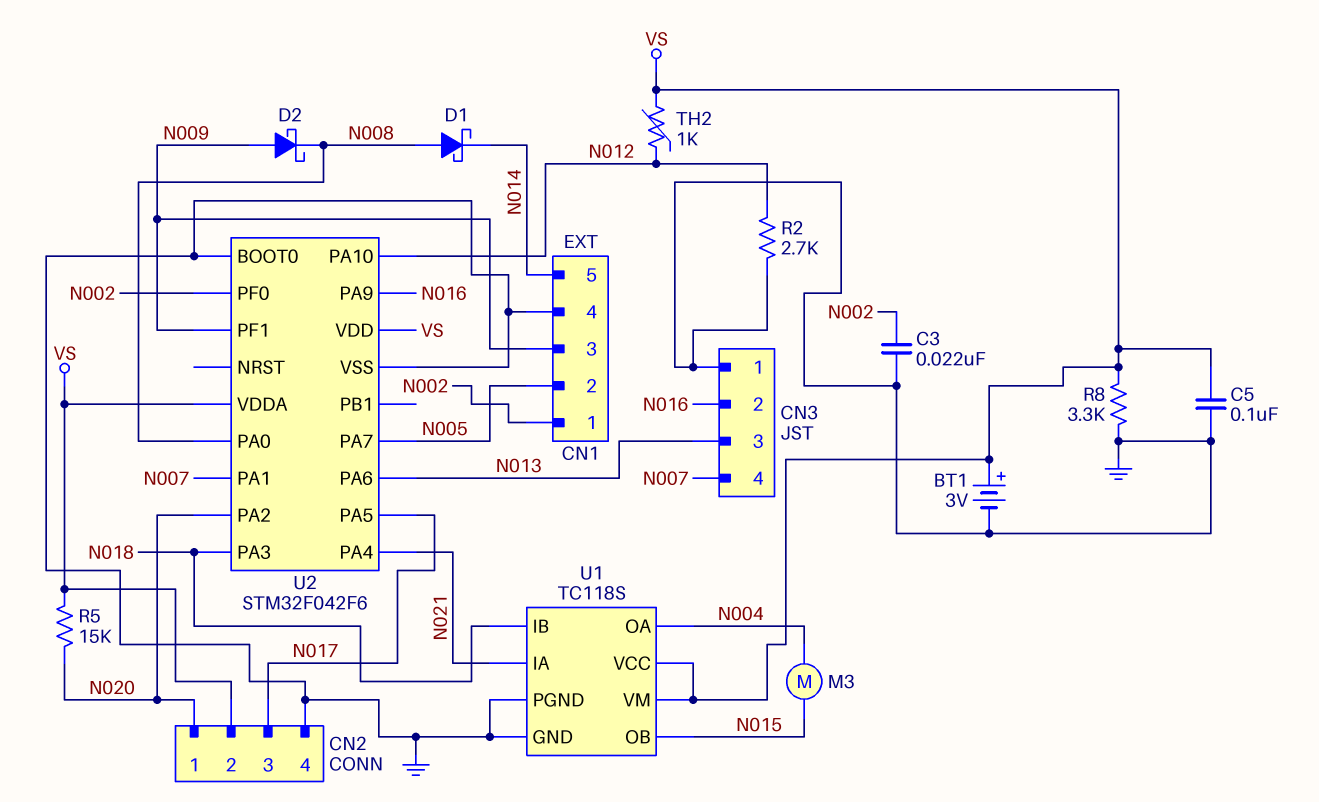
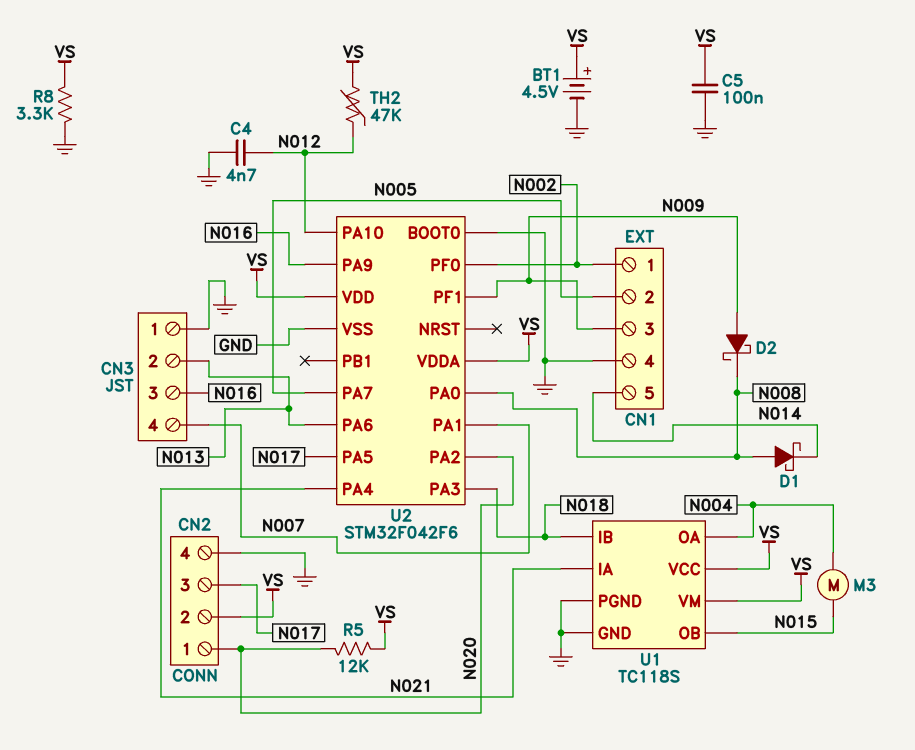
BT1: 3V (plus VS, minus GND) -> 4.5V (plus VS, minus GND)
C3: 22nF (GND, N002) -> none
C4: none -> 4.7nF (GND, N012)
CN3 pin 2: N016 -> N013
CN3 pin 3: N013 -> N016
R2: 2.7k (GND, N012) -> none
R5: 15k (N020, VS) -> 12k (N020, VS)
TH2: 1k (N012, VS) -> 47k (N012, VS)

